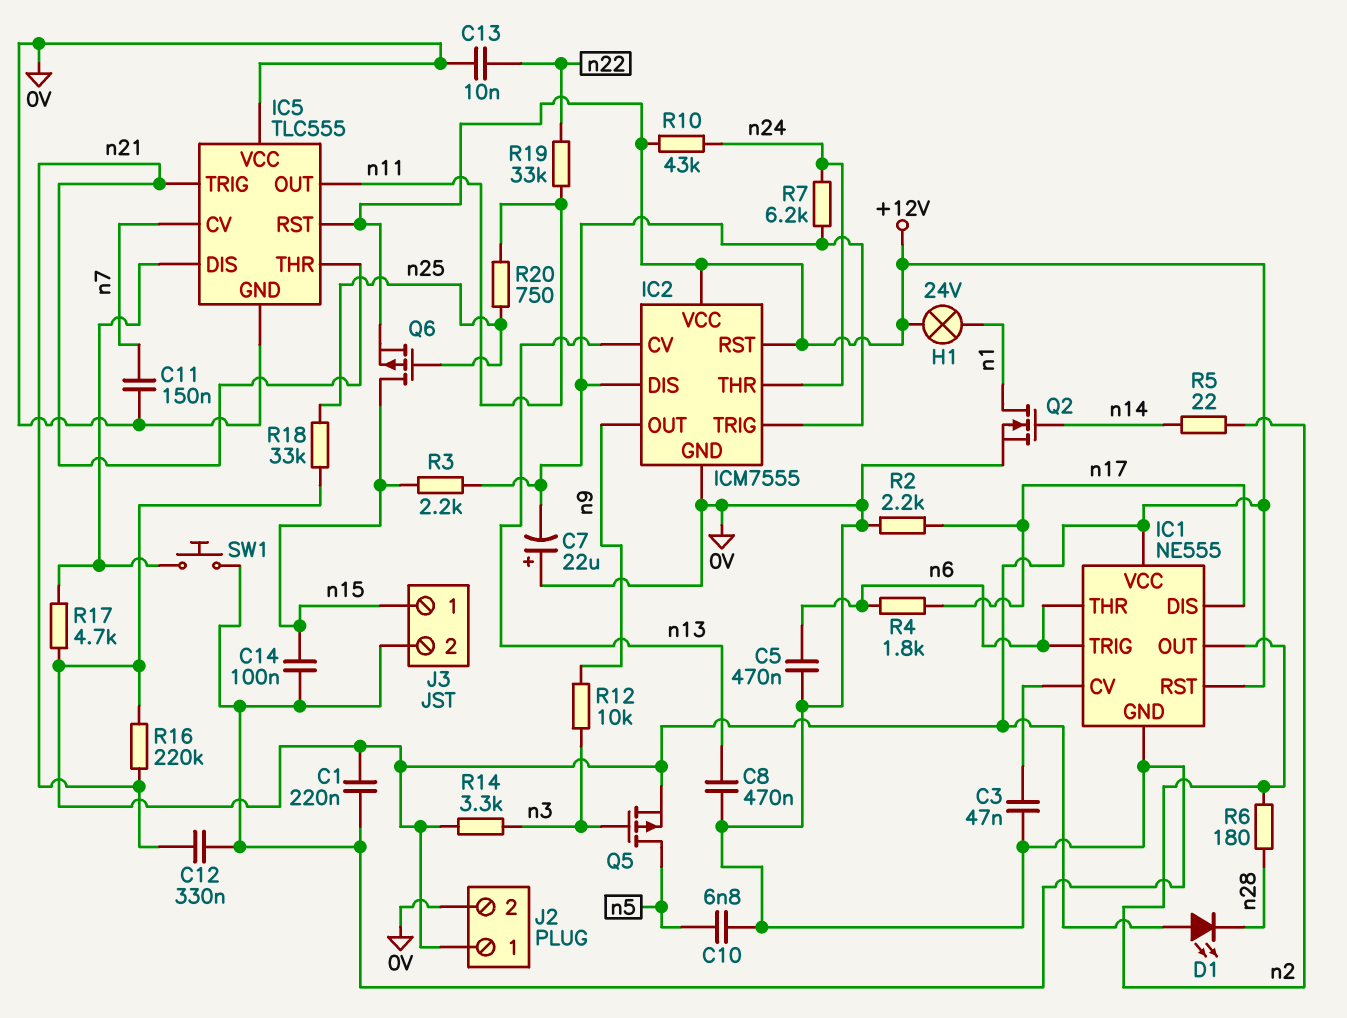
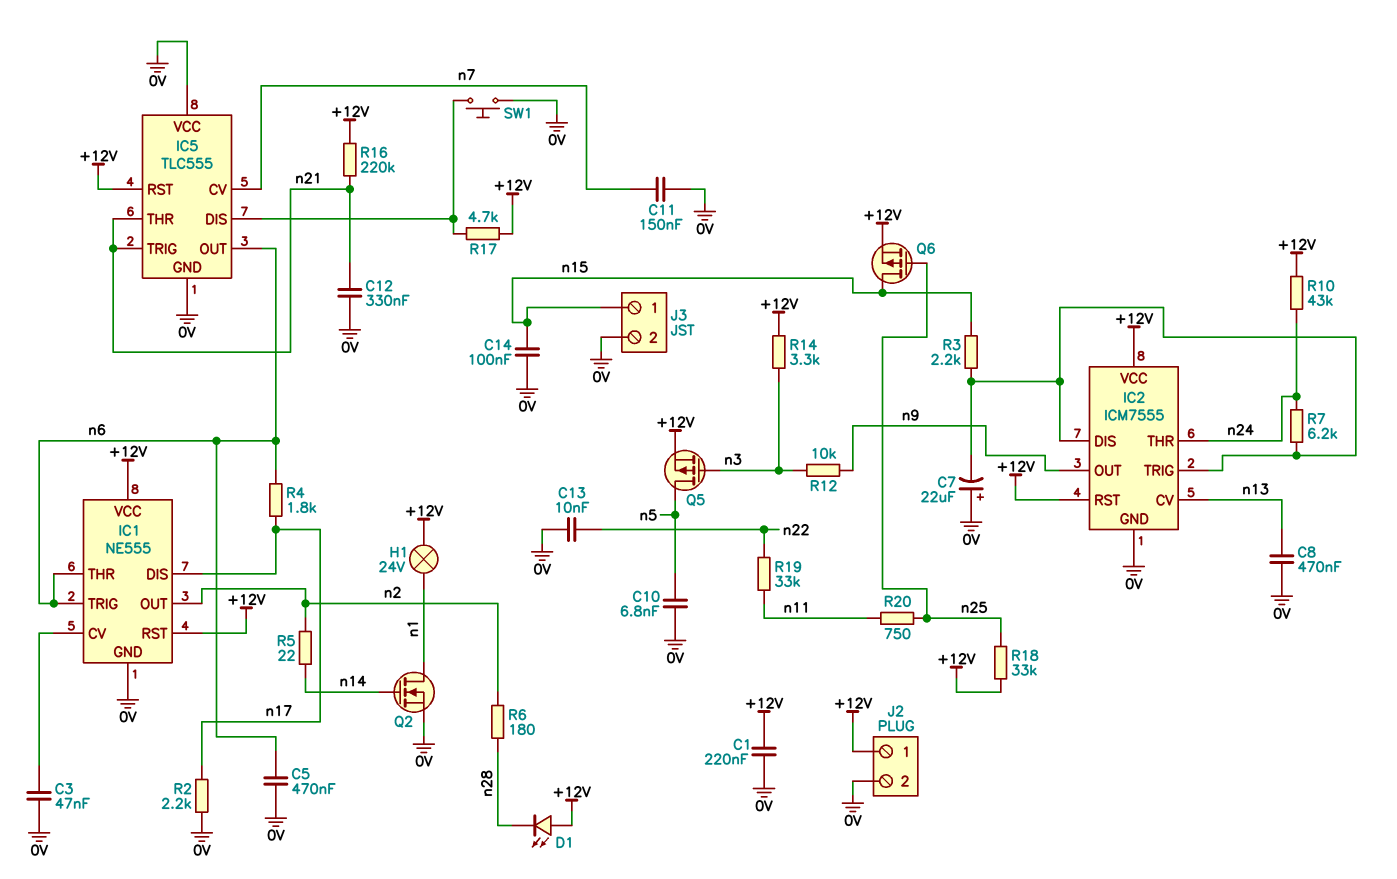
IC5 pin OUT: n11 -> n6

